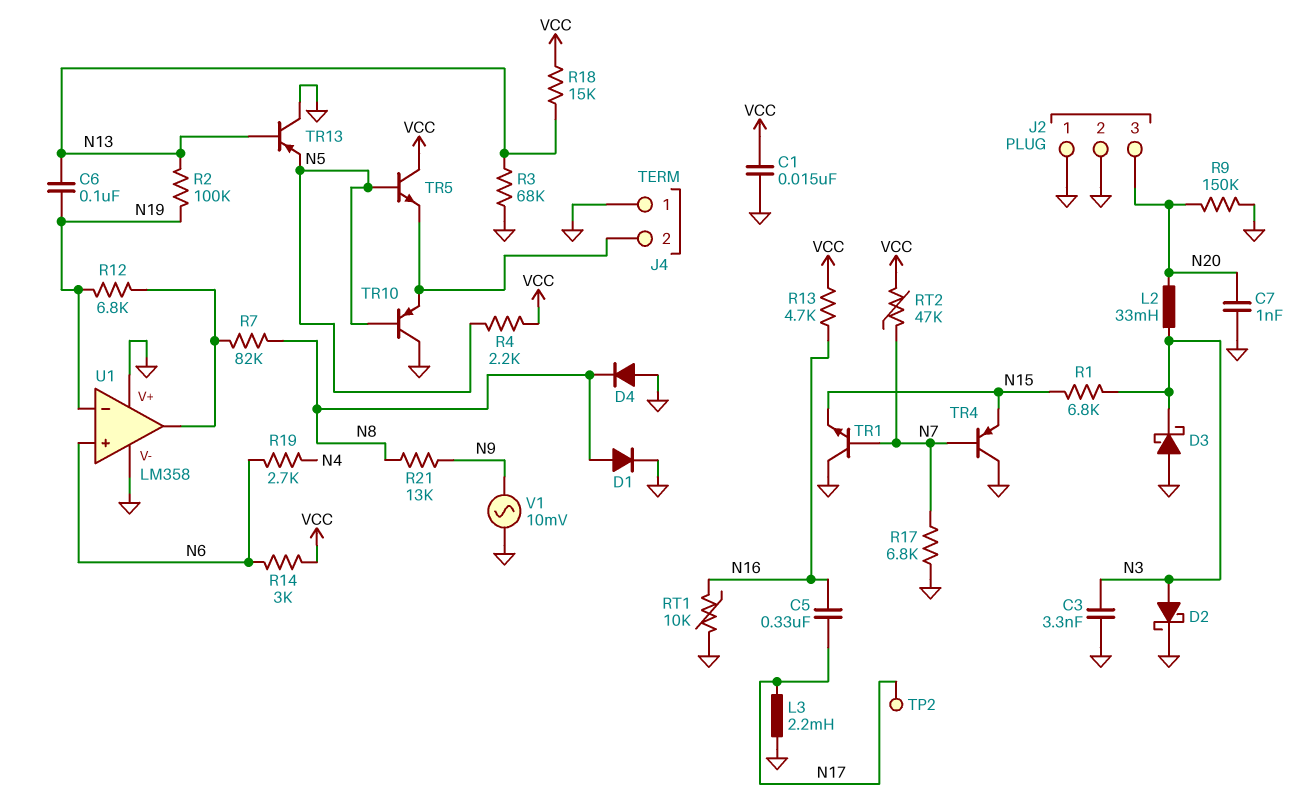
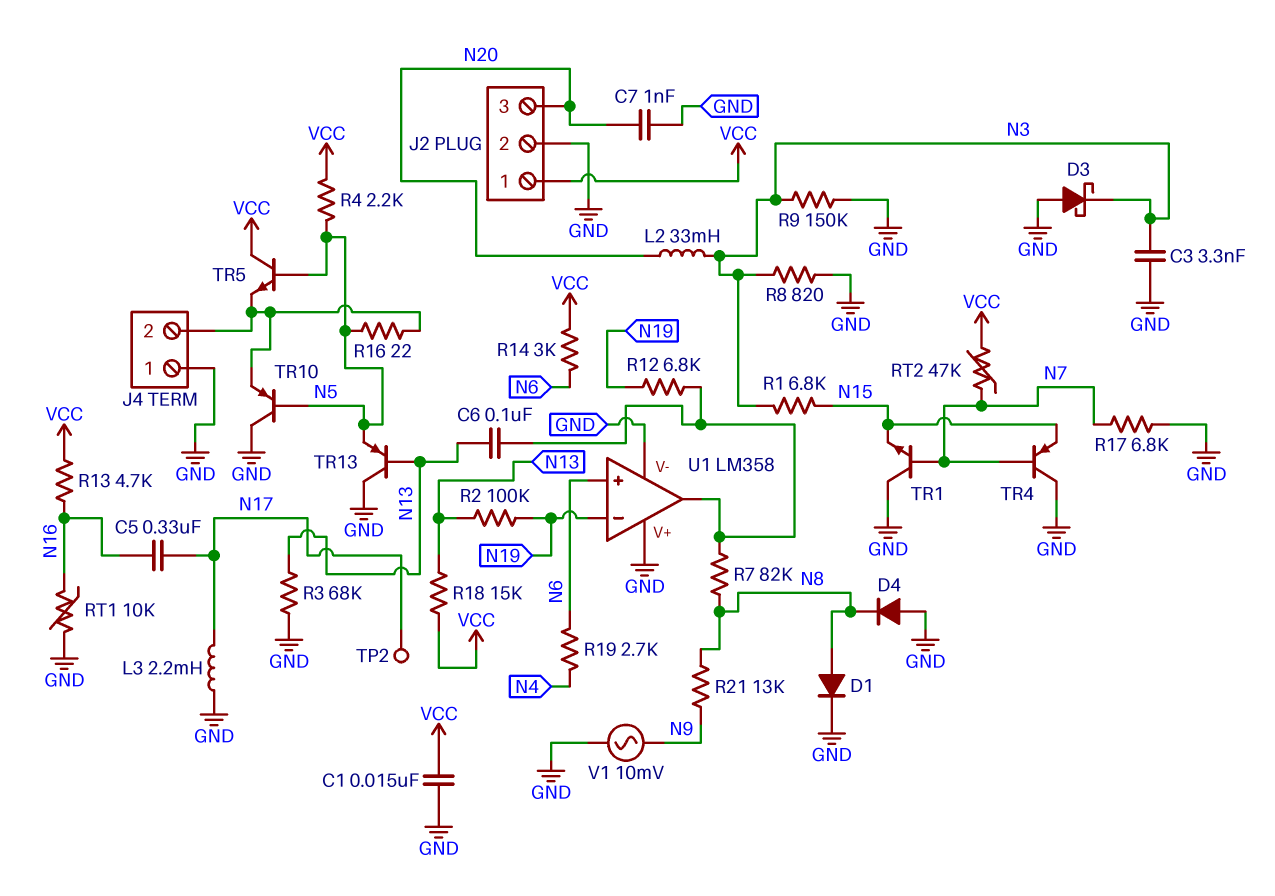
C6: 100nF (N13, N19) -> 100nF (N13, U1/out)
D2: schottky (A N3, K GND) -> none
J2 pin 1: GND -> VCC
R8: none -> 820 (GND, N3)
R9: 150k (GND, N20) -> 150k (GND, N3)
R16: none -> 22 (J4/2, N5)

